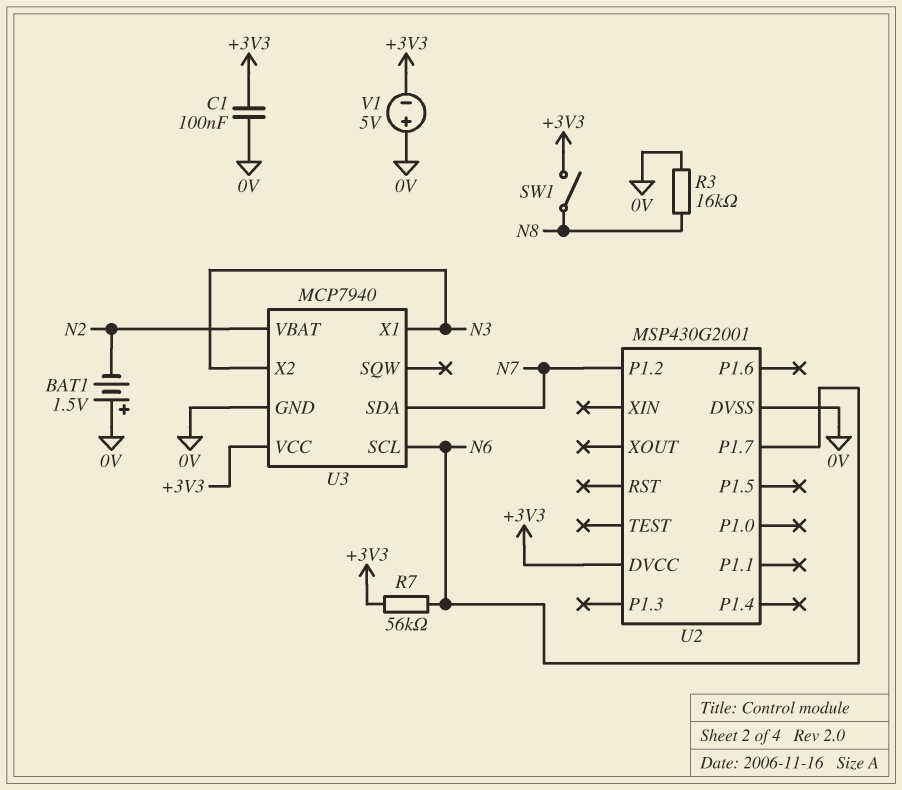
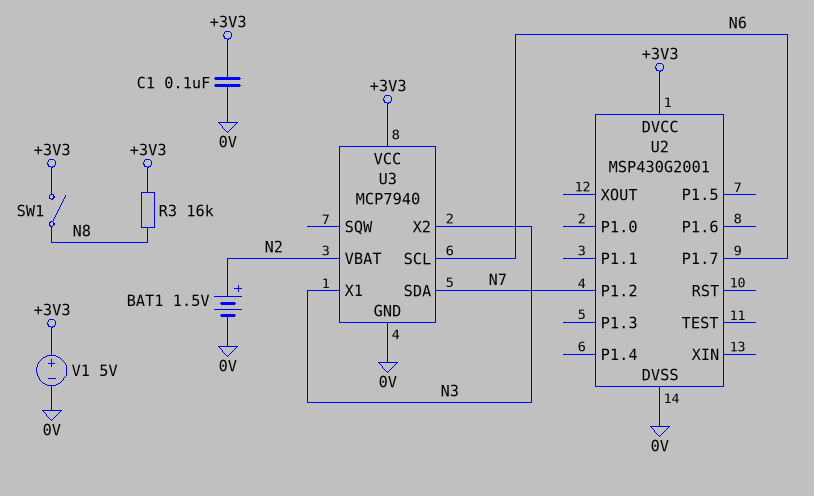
BAT1: 1.5V (plus 0V, minus N2) -> 1.5V (plus N2, minus 0V)
R3: 16k (0V, N8) -> 16k (+3V3, N8)
R7: 56k (+3V3, N6) -> none
V1: 5V (plus 0V, minus +3V3) -> 5V (plus +3V3, minus 0V)

